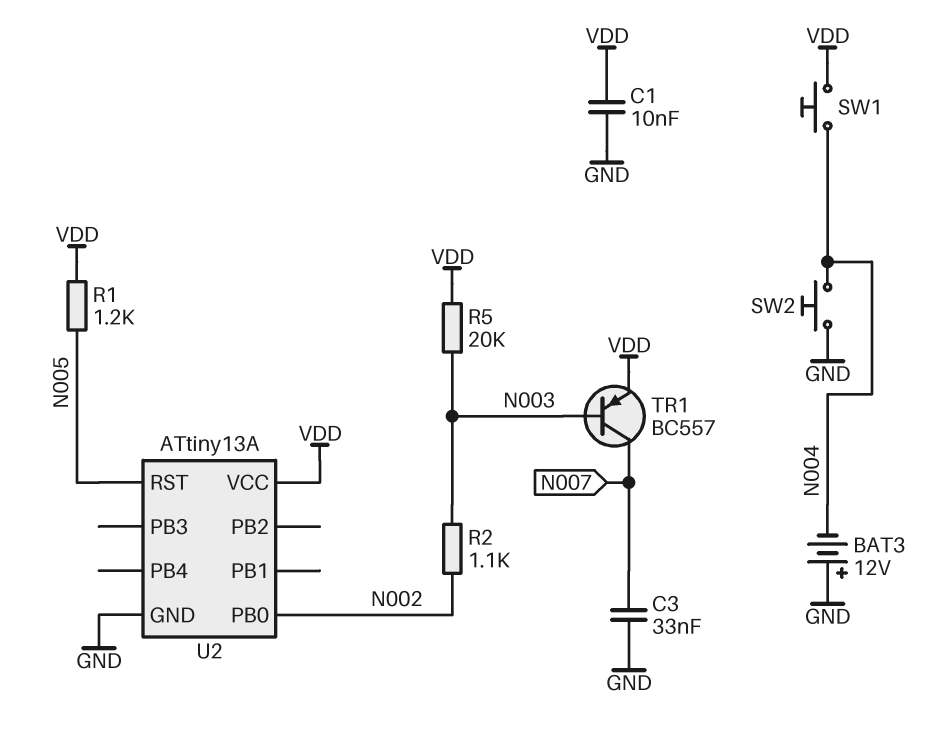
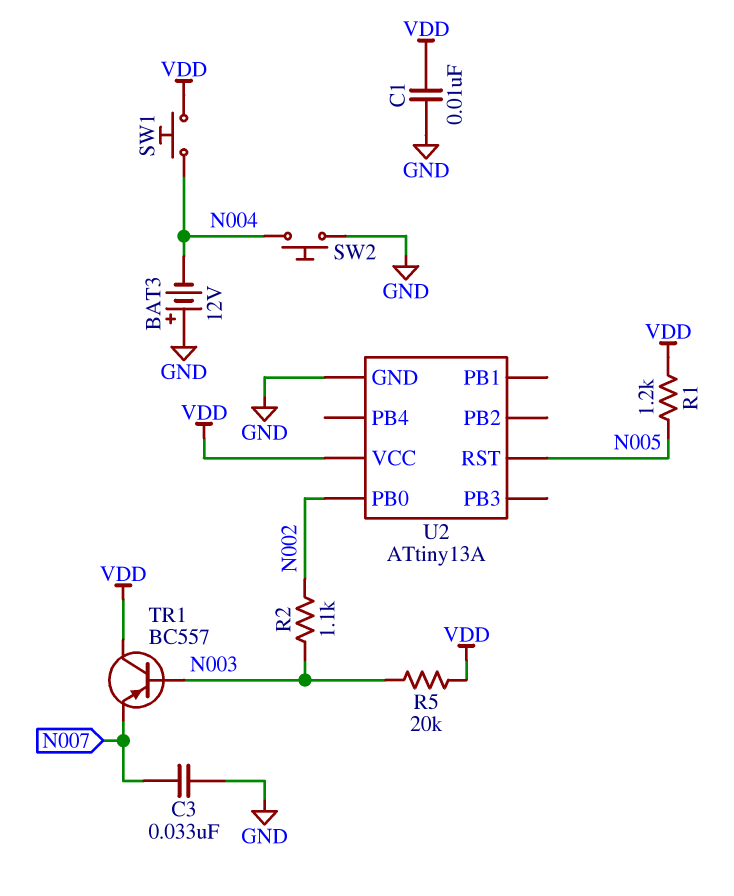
TR1: PNP BC557 (B N003, C N007, E VDD) -> PNP BC557 (B N003, C VDD, E N007)

